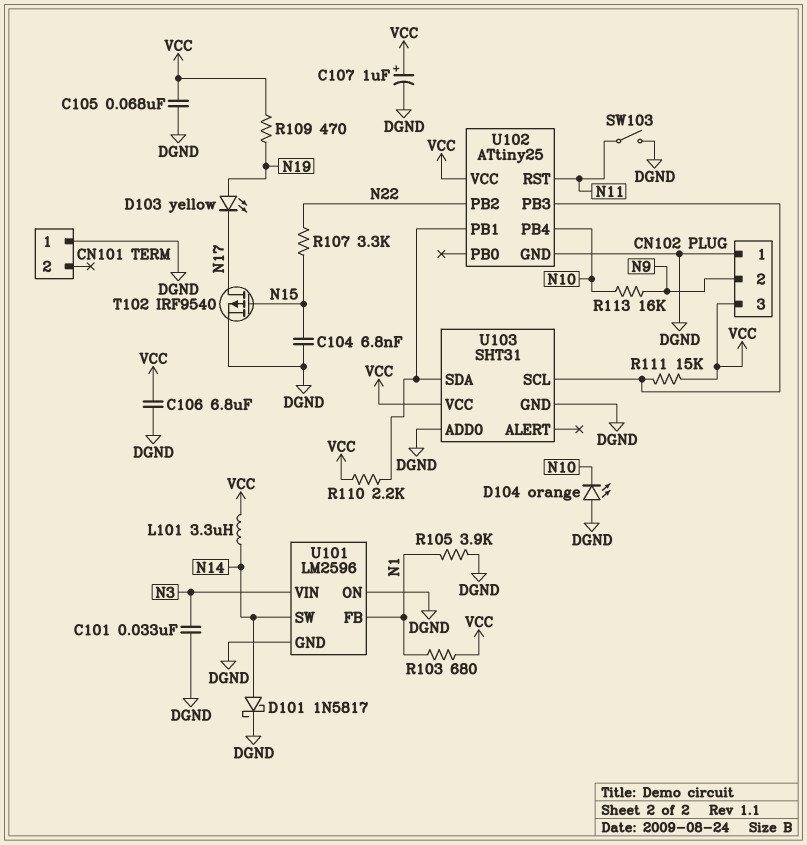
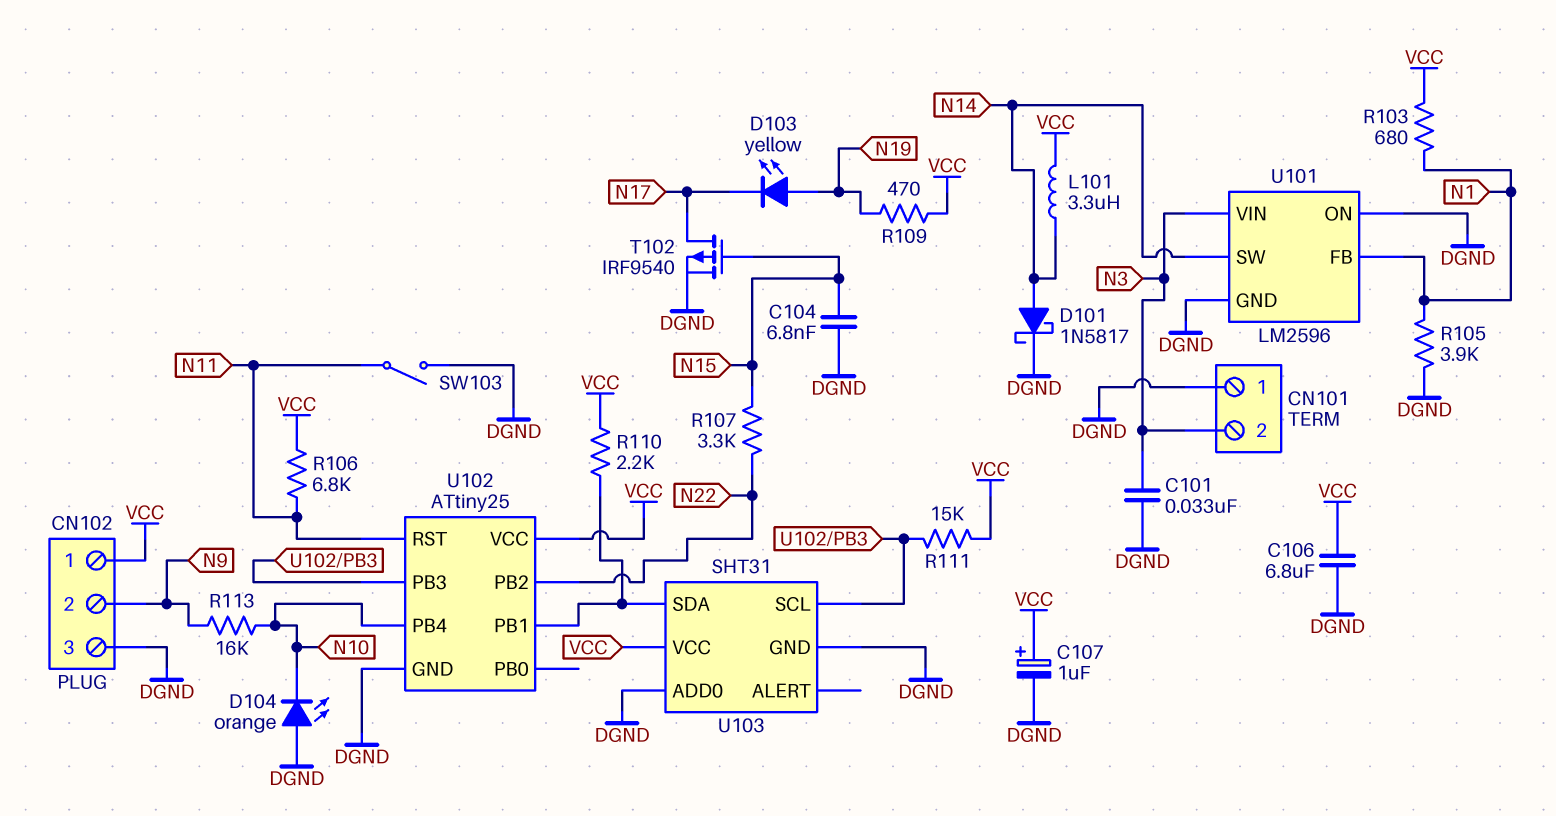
C105: 68nF (DGND, VCC) -> none
CN101 pin 2: none -> N3
CN102 pin 1: DGND -> VCC
CN102 pin 3: VCC -> DGND
R106: none -> 6.8k (N11, VCC)

